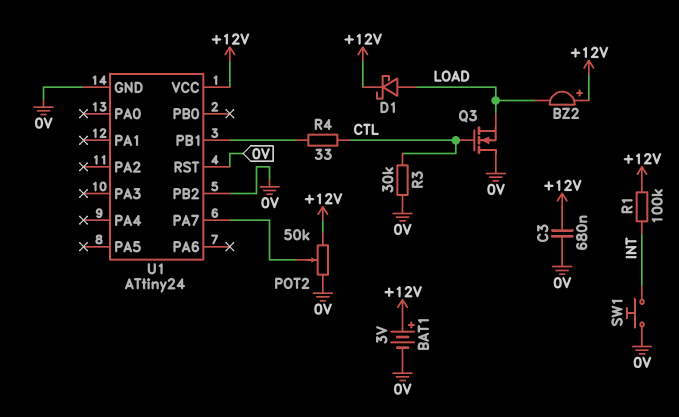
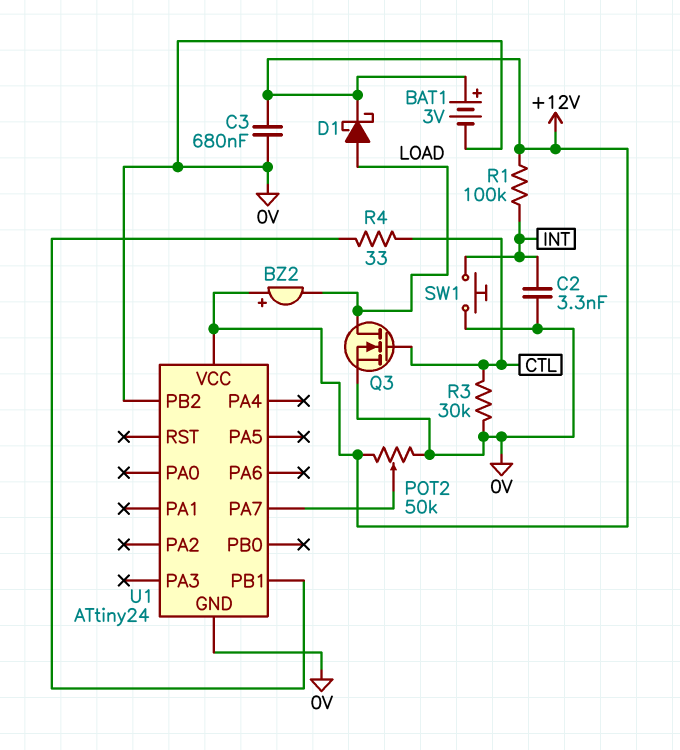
C2: none -> 3.3nF (0V, INT)
Q3: NMOS (G CTL, D 0V, S LOAD) -> NMOS (G CTL, D LOAD, S 0V)
U1 pin RST: 0V -> none

